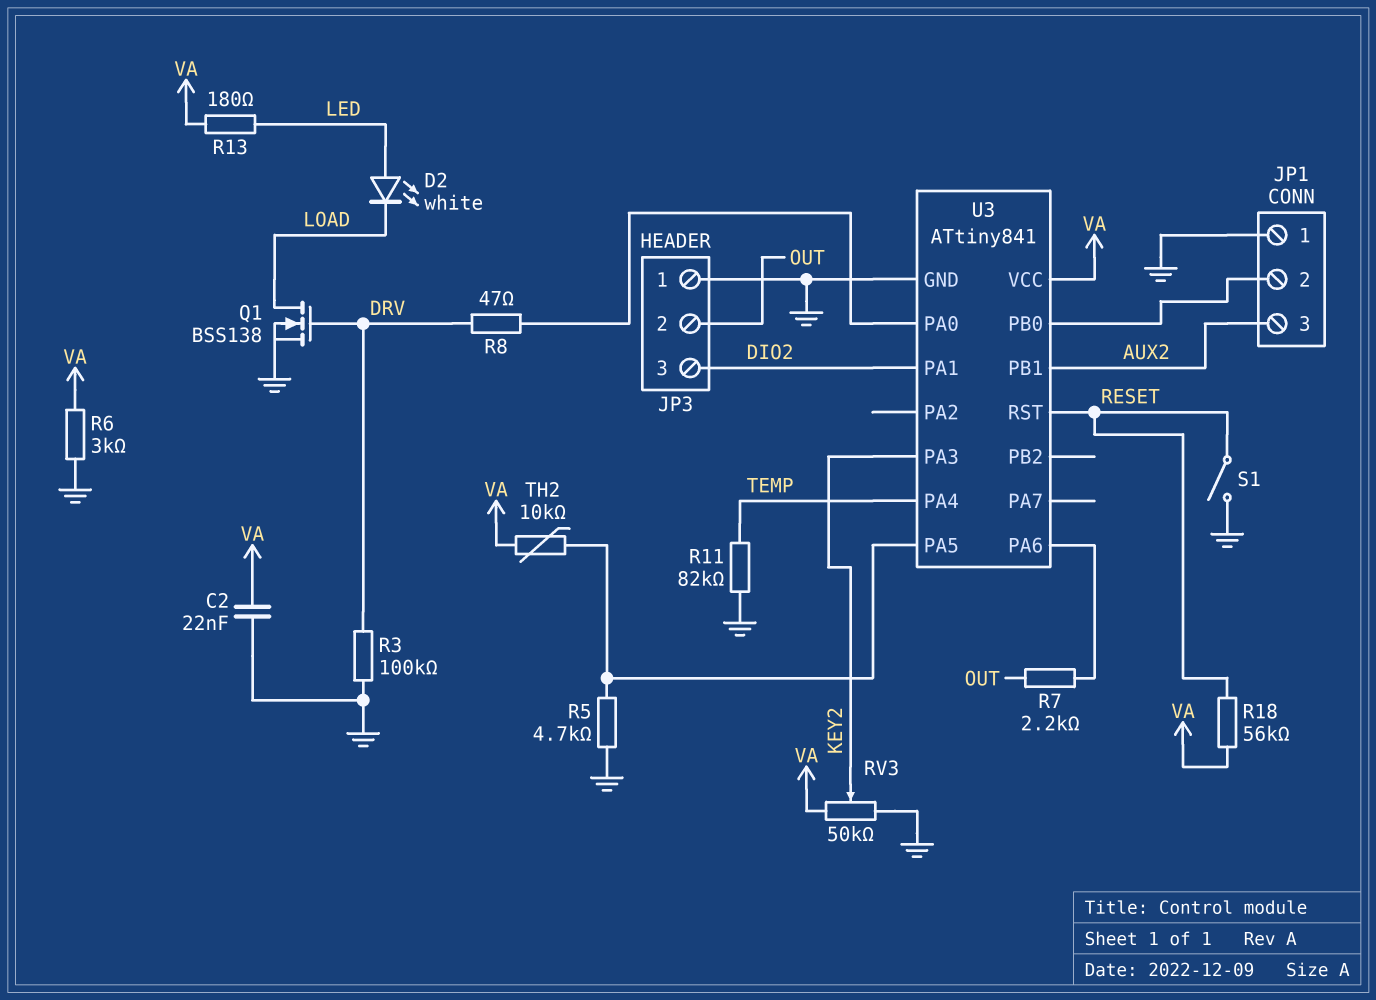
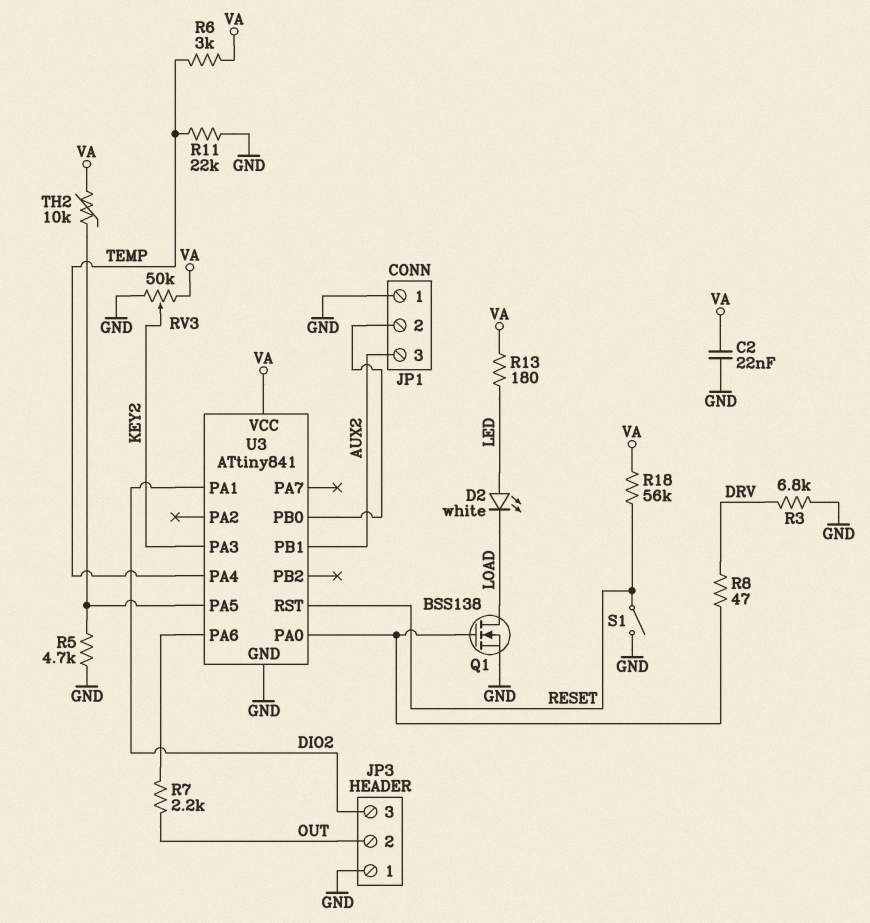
Q1: NMOS BSS138 (G DRV, D LOAD, S GND) -> NMOS BSS138 (G U3/PA0, D LOAD, S GND)
R3: 100k (DRV, GND) -> 6.8k (DRV, GND)
R6: 3k (GND, VA) -> 3k (TEMP, VA)
R11: 82k (GND, TEMP) -> 22k (GND, TEMP)

